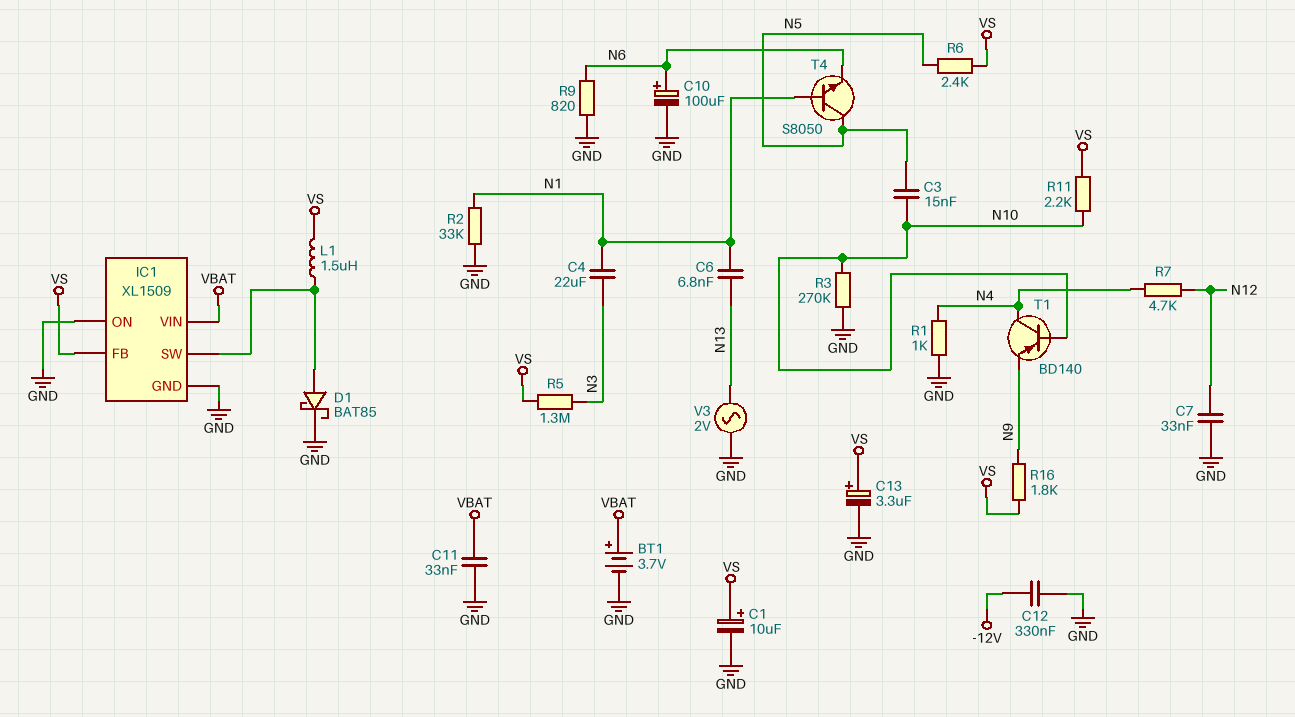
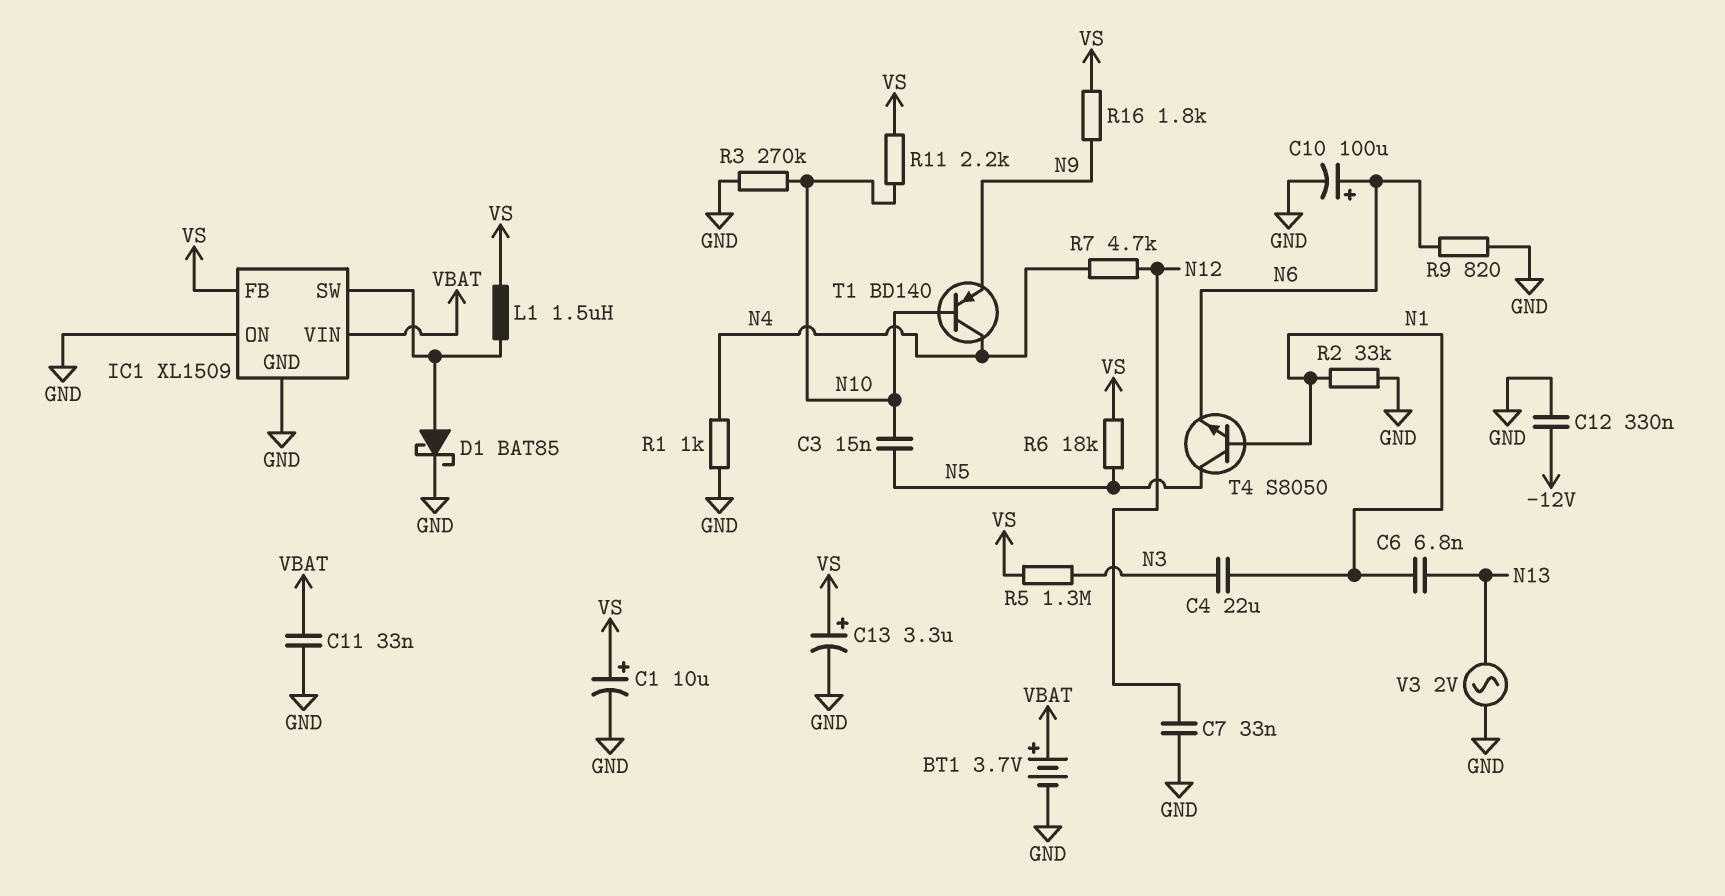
R6: 2.4k (N5, VS) -> 18k (N5, VS)

